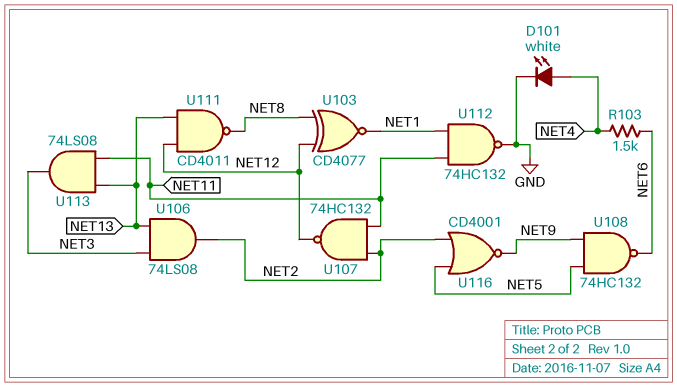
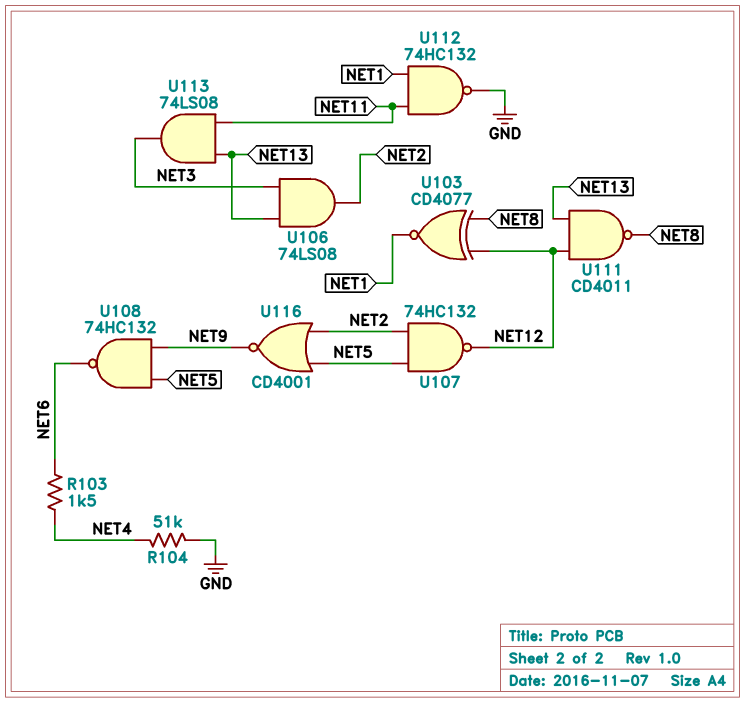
D101: LED white (A NET4, K GND) -> none
R104: none -> 51k (GND, NET4)
U107: NAND 74HC132 (in NET2, in NET11, out NET12) -> NAND 74HC132 (in NET2, in NET5, out NET12)

